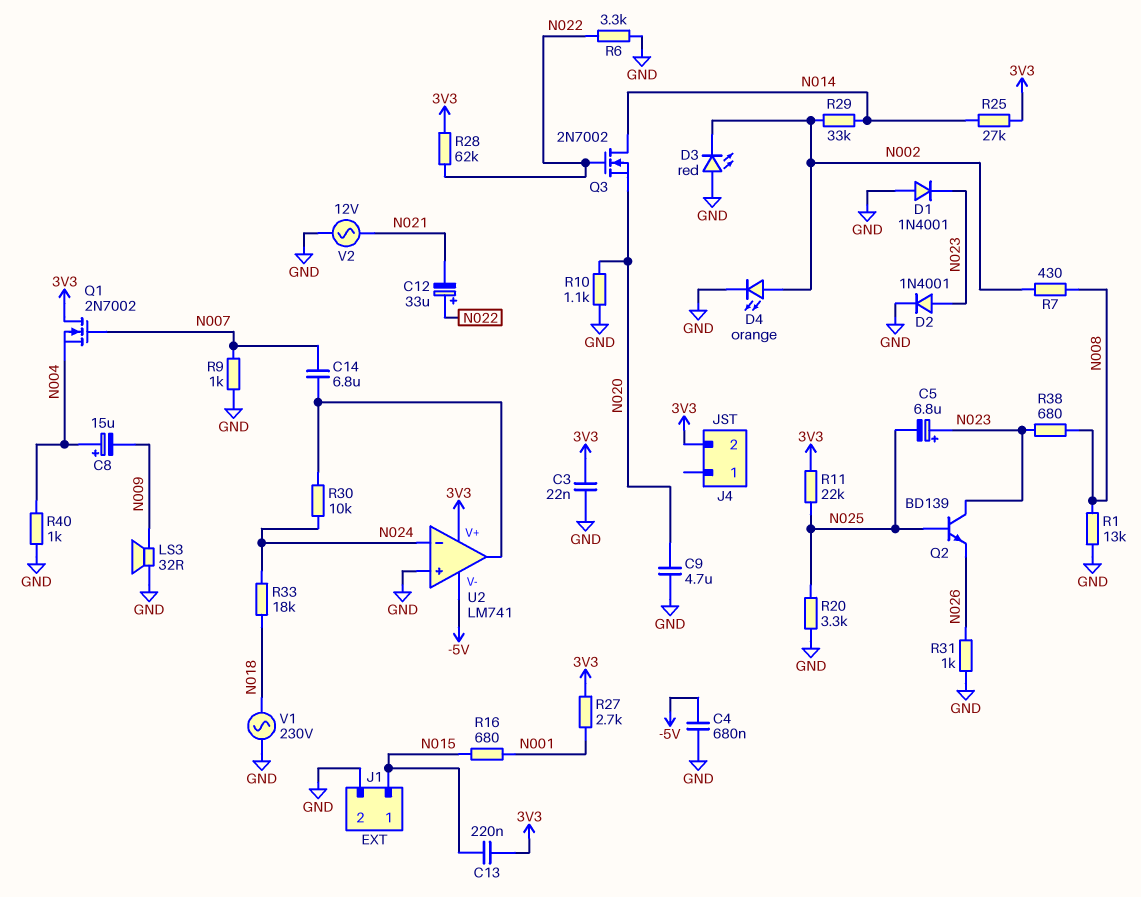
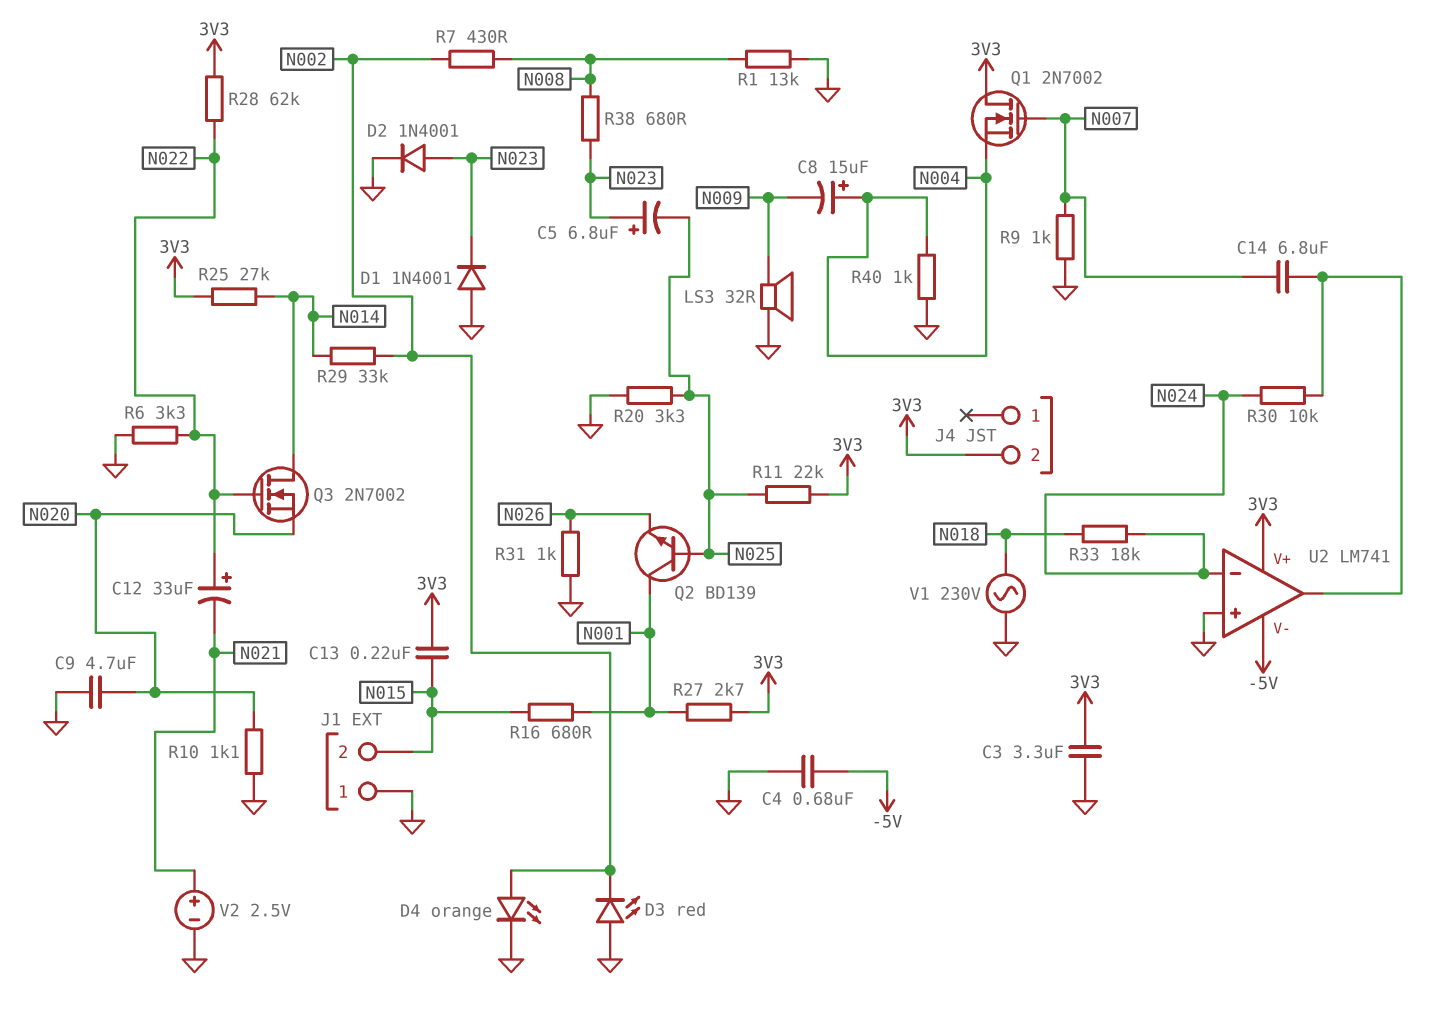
C3: 22nF (3V3, GND) -> 3.3uF (3V3, GND)
J1 pin 1: N015 -> GND
J1 pin 2: GND -> N015
Q2: NPN BD139 (B N025, C N023, E N026) -> NPN BD139 (B N025, C N001, E N026)
V2: AC 12V (GND, N021) -> 2.5V (plus N021, minus GND)

